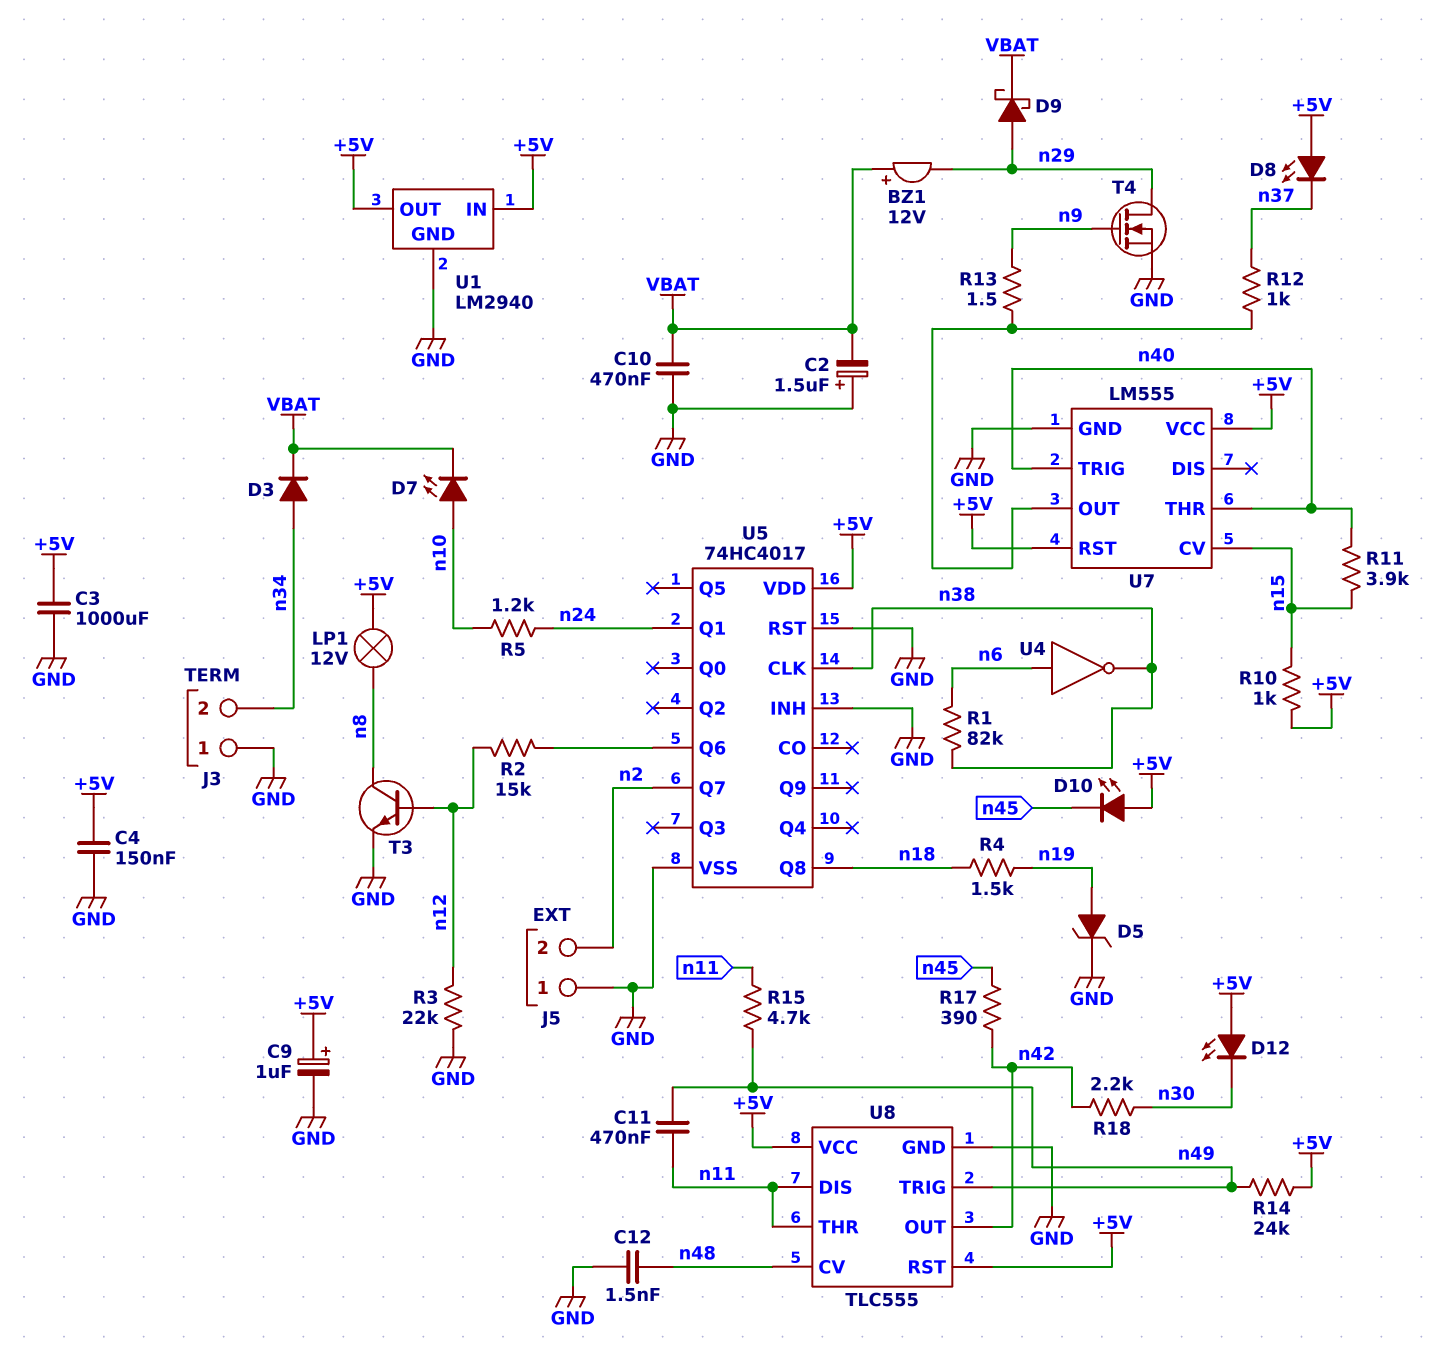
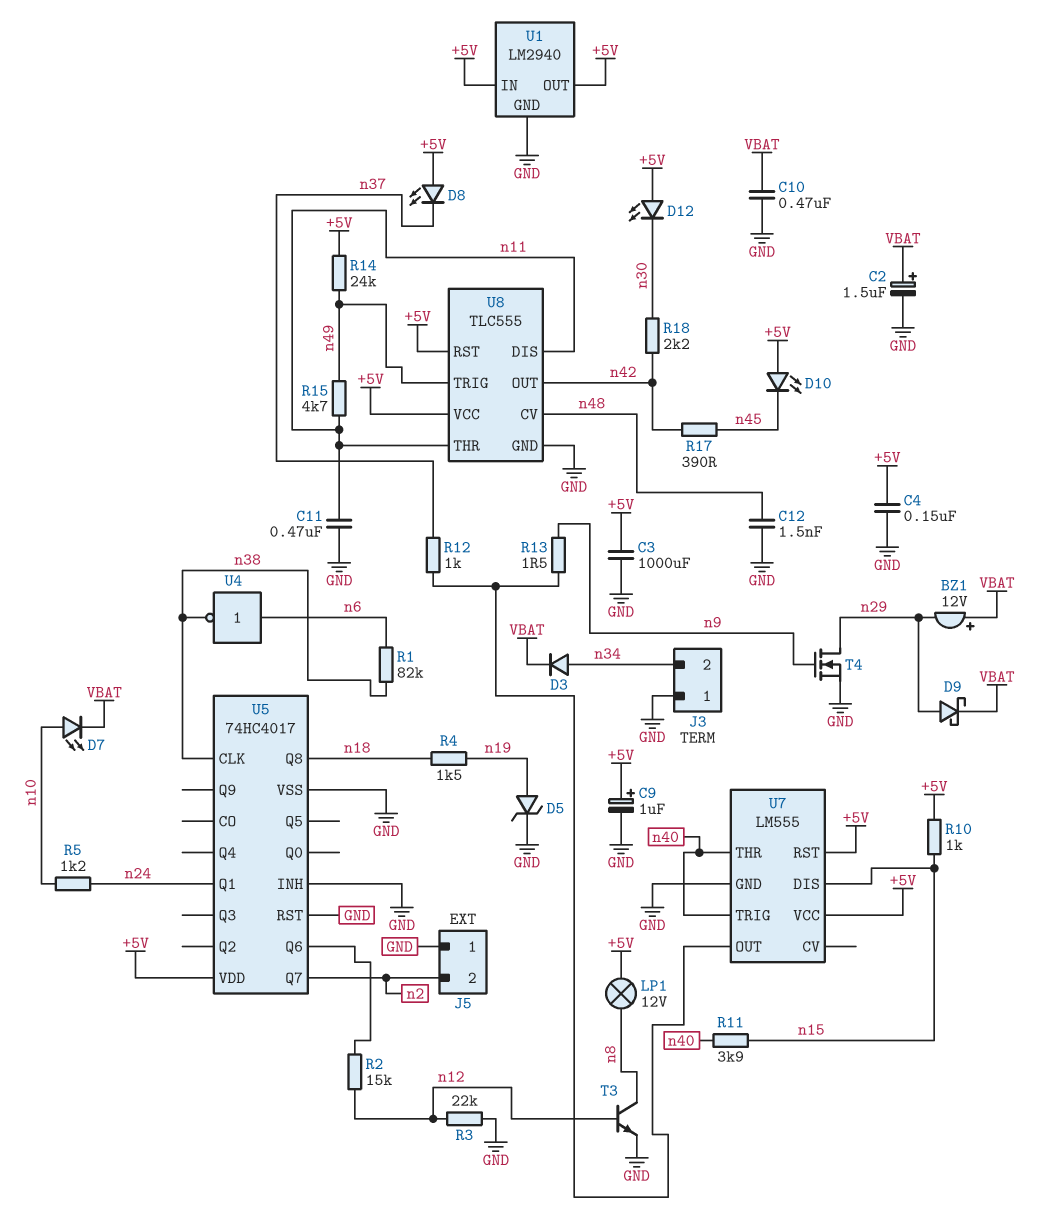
C2: 1.5uF (plus GND, minus VBAT) -> 1.5uF (plus VBAT, minus GND)
C11: 470nF (n11, n49) -> 470nF (GND, n11)
U7 pin CV: n15 -> none
U7 pin DIS: none -> n15

